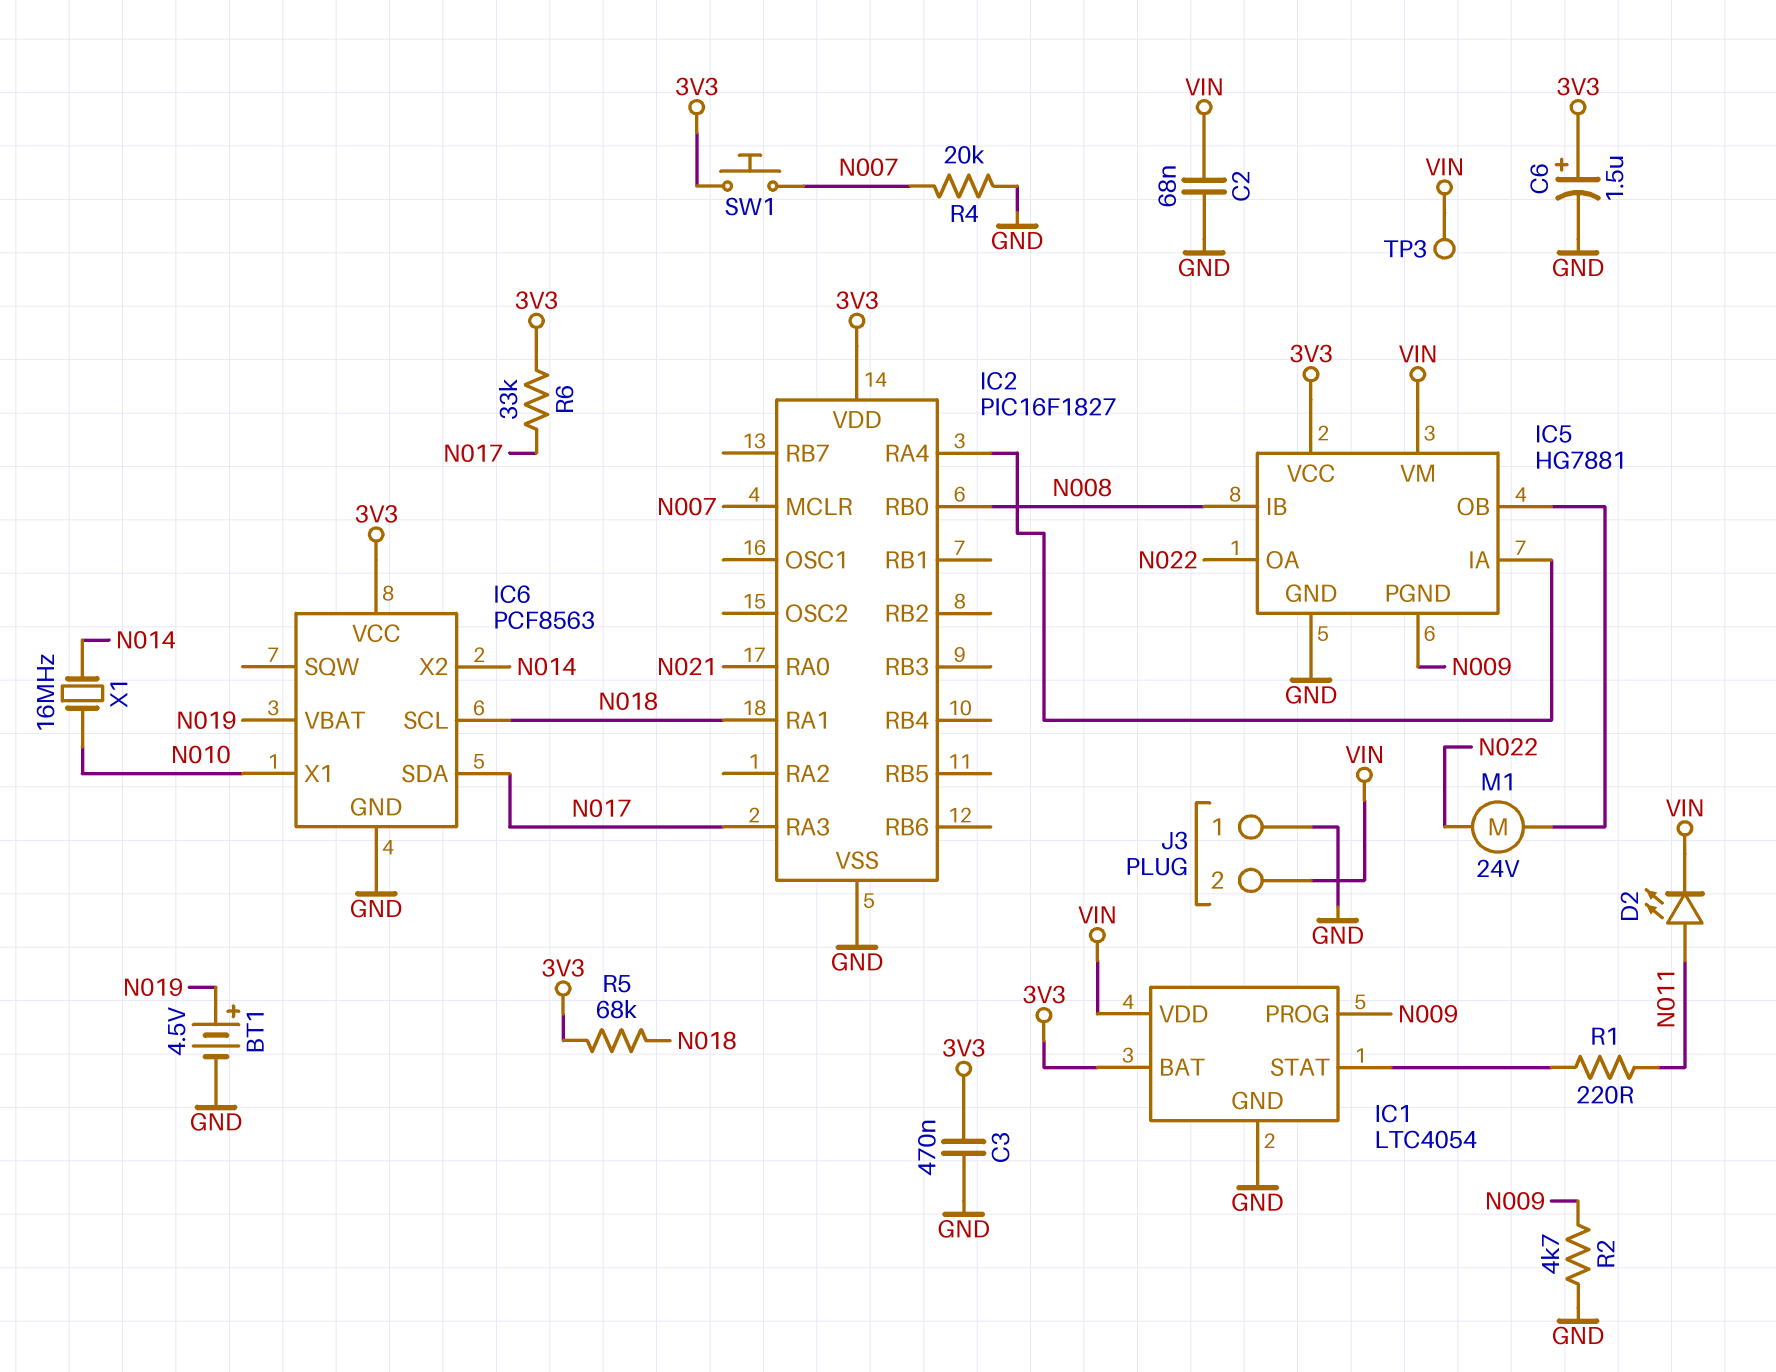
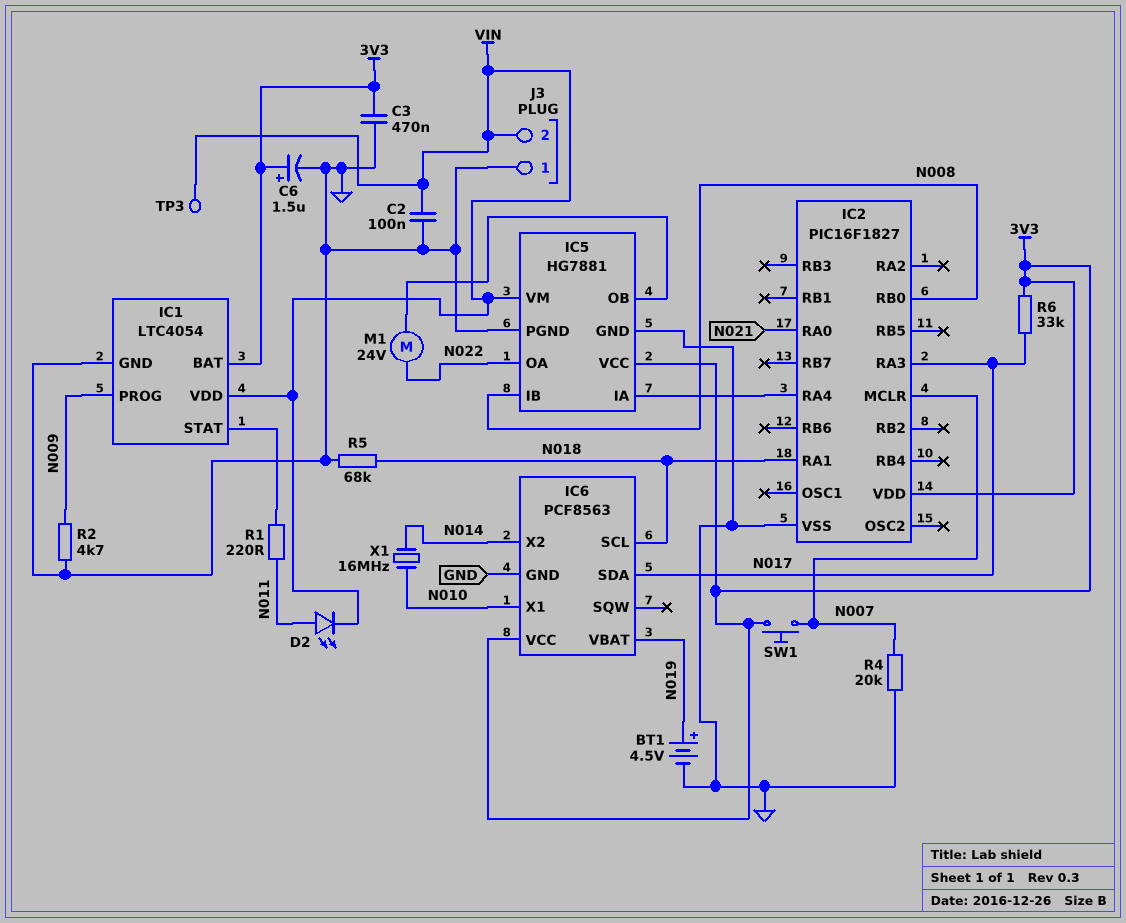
C2: 68nF (GND, VIN) -> 100nF (GND, VIN)
IC5 pin PGND: N009 -> GND
R5: 68k (3V3, N018) -> 68k (GND, N018)

